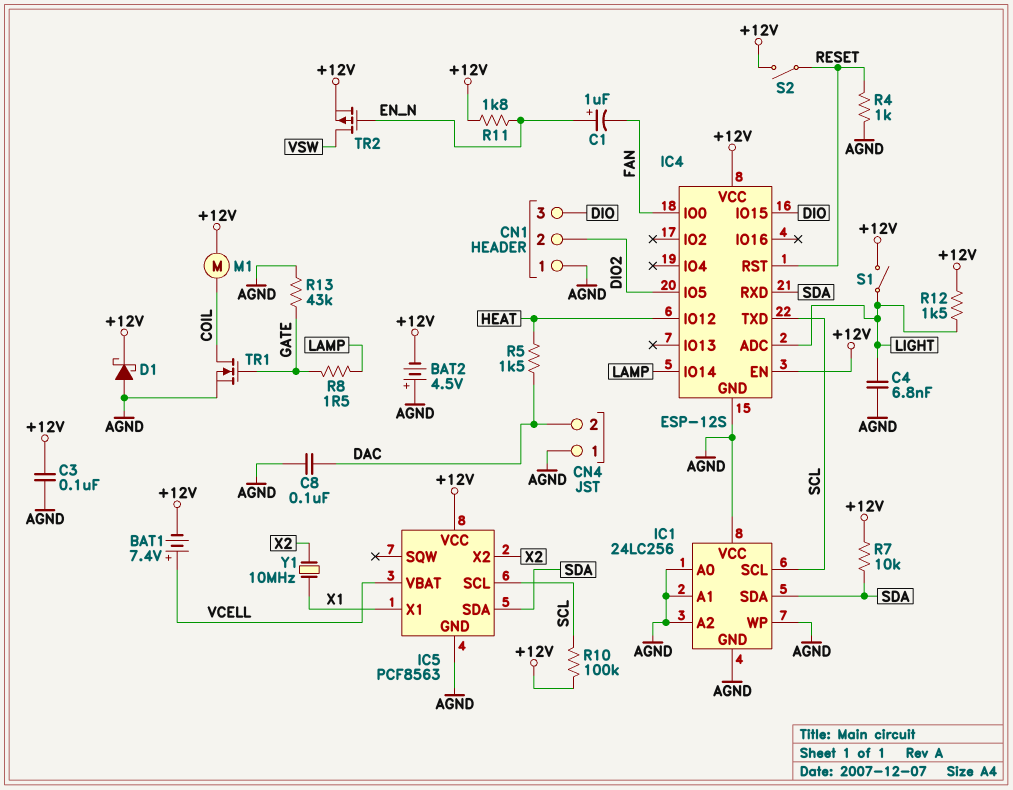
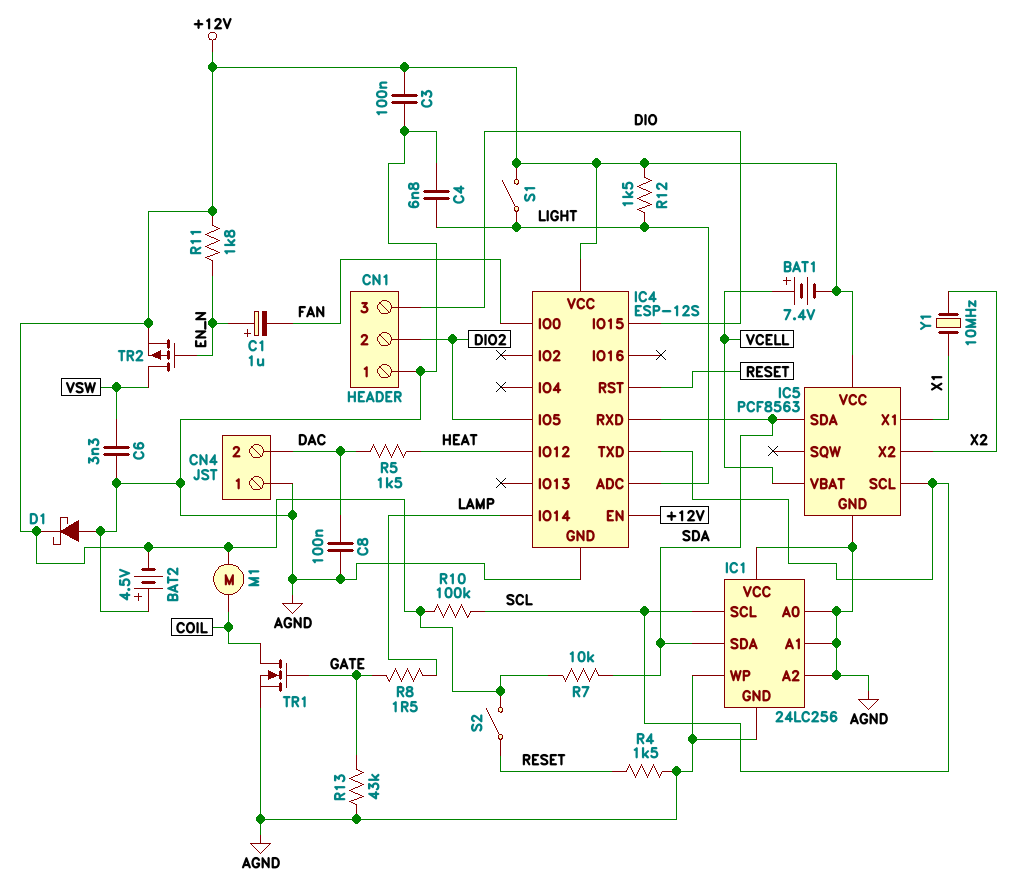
C6: none -> 3.3nF (AGND, VSW)
R4: 1k (AGND, RESET) -> 1.5k (AGND, RESET)

